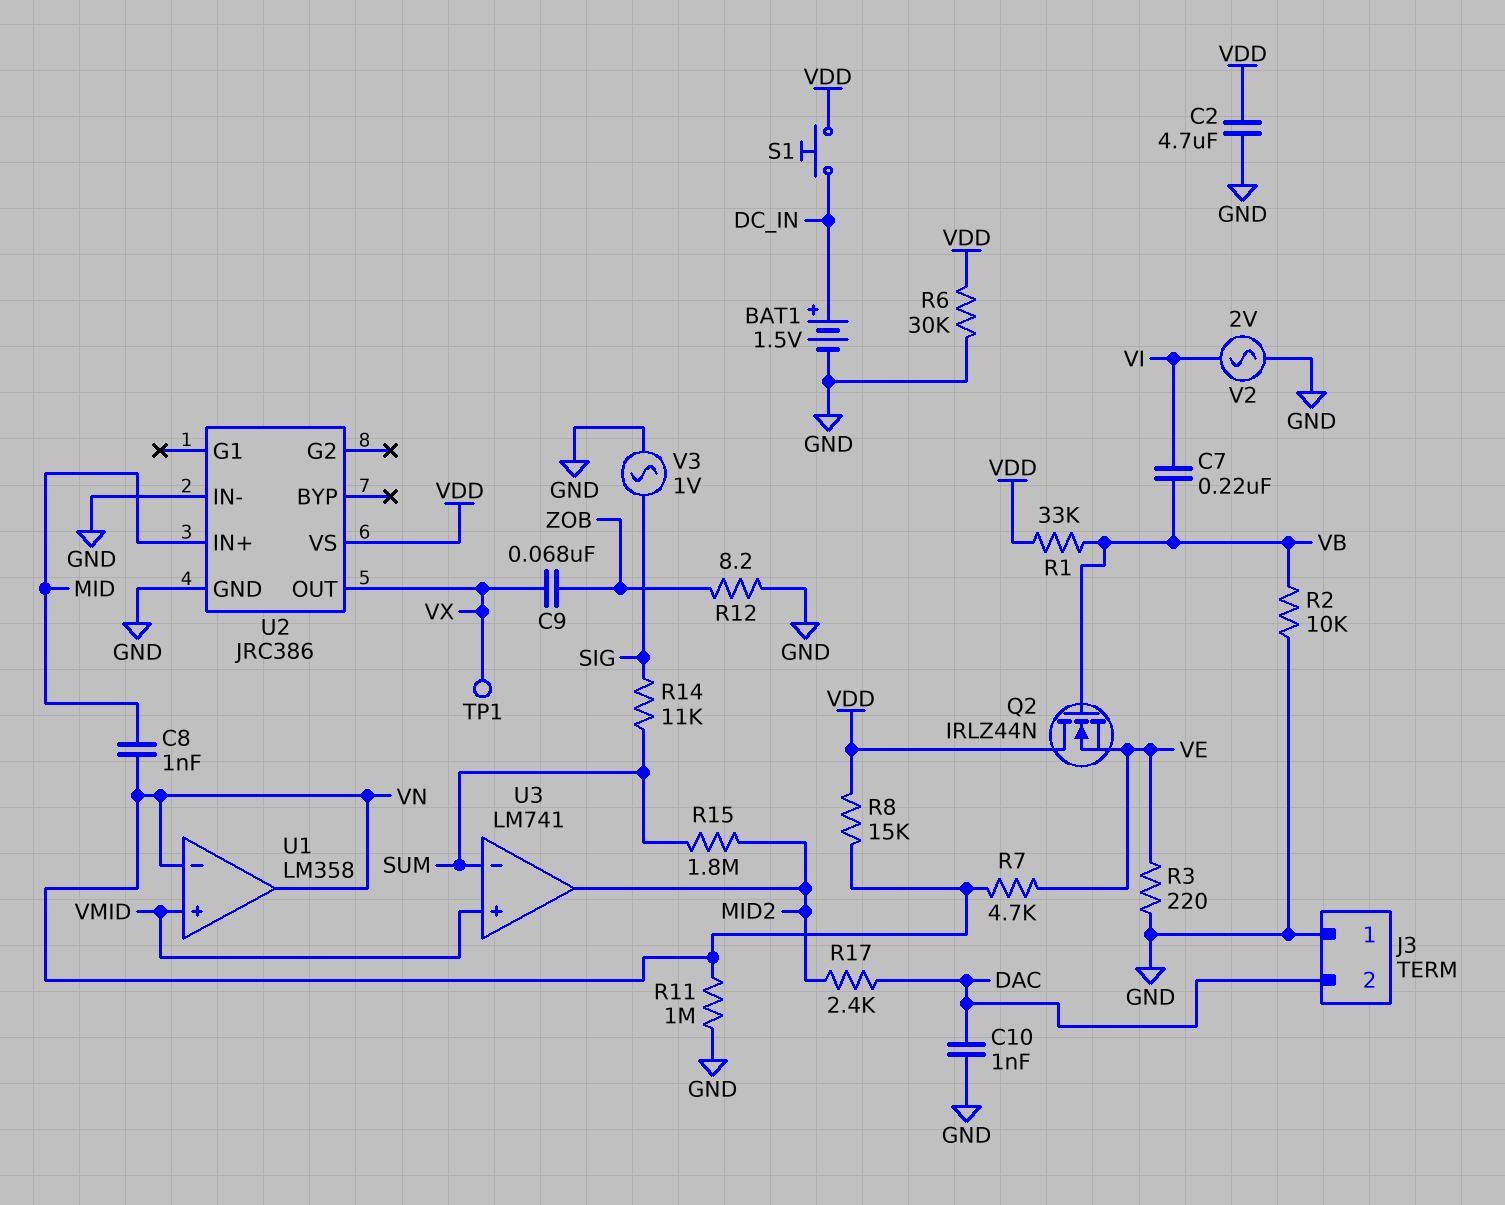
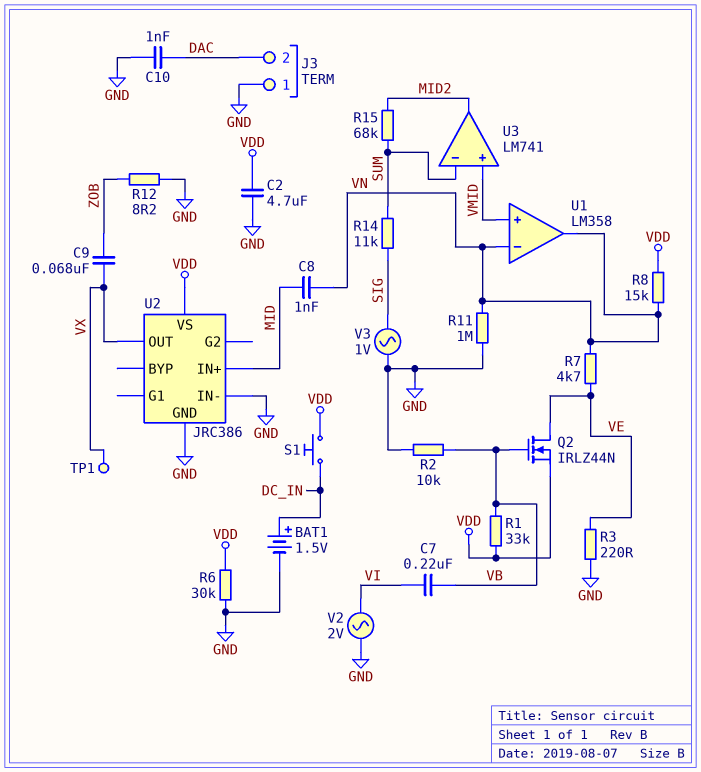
Q2: NMOS IRLZ44N (G VB, D VDD, S VE) -> NMOS IRLZ44N (G VB, D VE, S VDD)
R15: 1.8M (MID2, SUM) -> 68k (MID2, SUM)
R17: 2.4k (DAC, MID2) -> none

